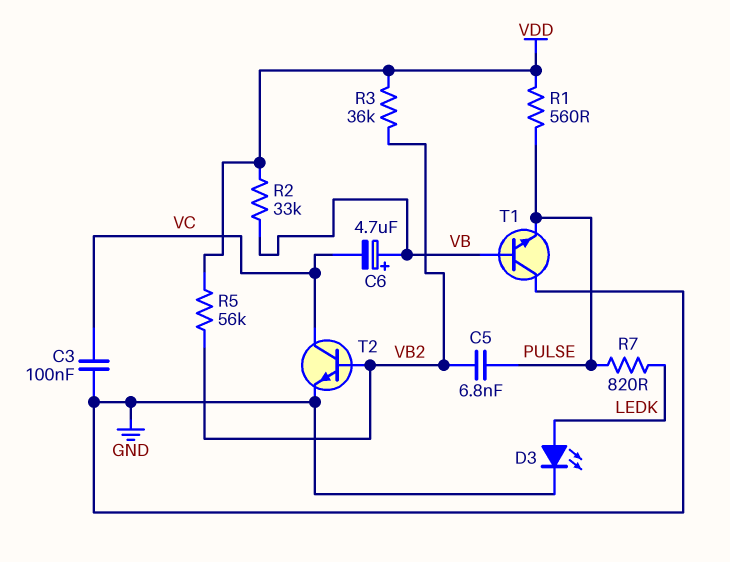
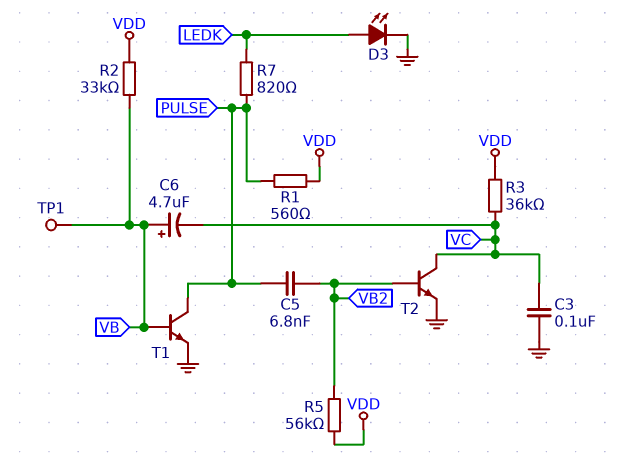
R3: 36k (VB2, VDD) -> 36k (VC, VDD)
T1: NPN (B VB, C GND, E PULSE) -> NPN (B VB, C PULSE, E GND)
TP1: none -> test point (VB)

